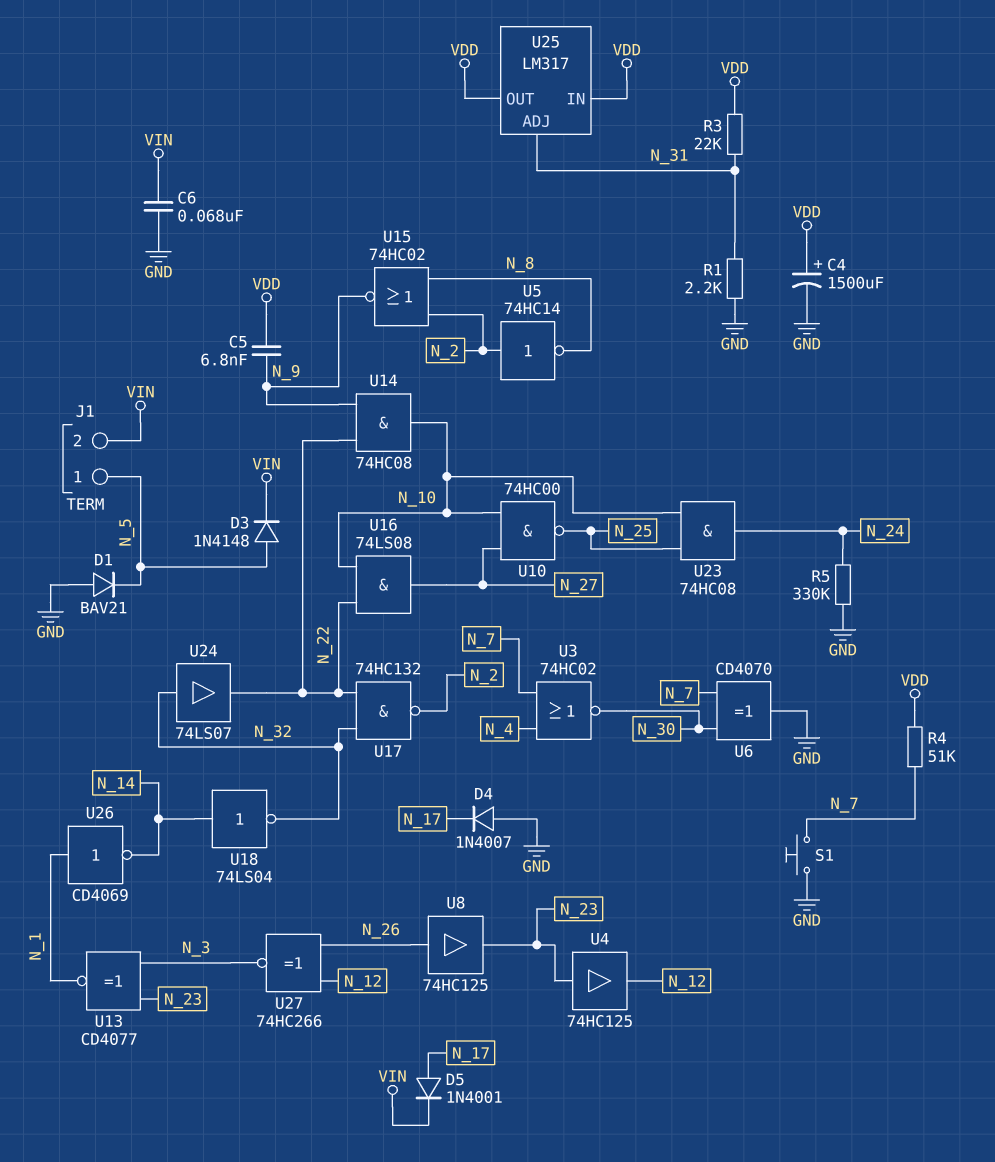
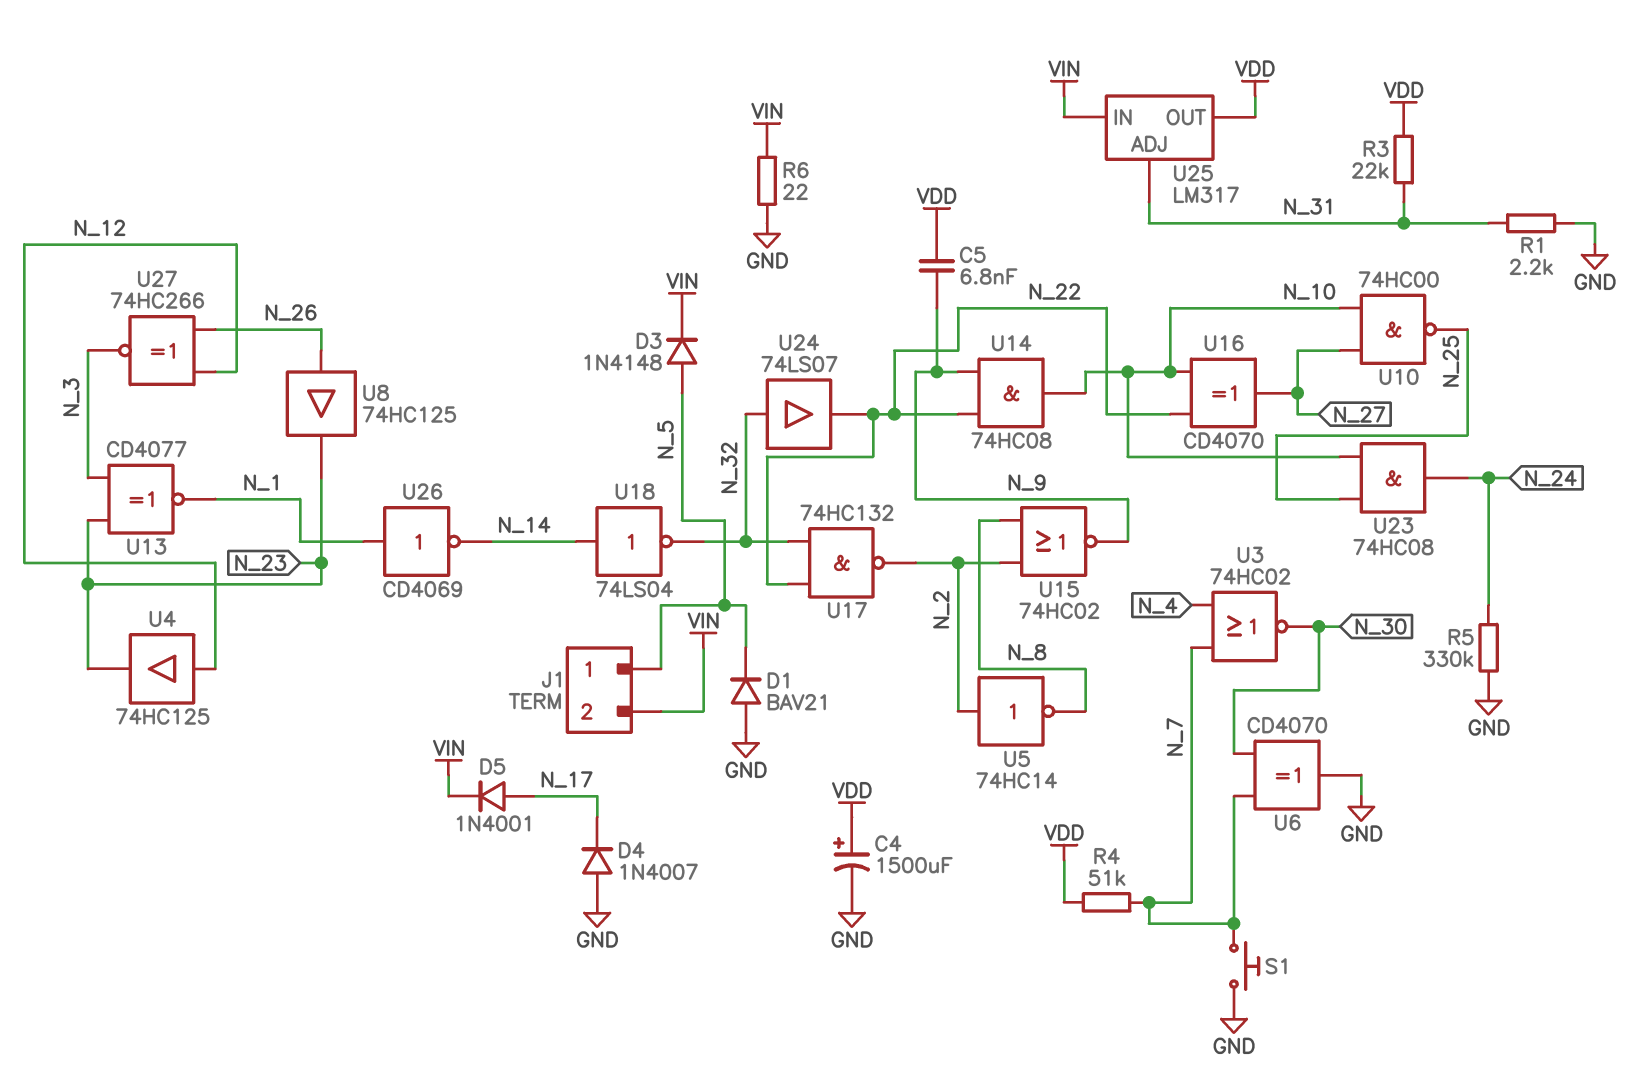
C6: 68nF (GND, VIN) -> none
R6: none -> 22 (GND, VIN)
U4: buffer 74HC125 (in N_23, out N_12) -> buffer 74HC125 (in N_12, out N_23)
U16: AND 74LS08 (in N_10, in N_22, out N_27) -> XOR CD4070 (in N_10, in N_22, out N_27)
U25 pin IN: VDD -> VIN

